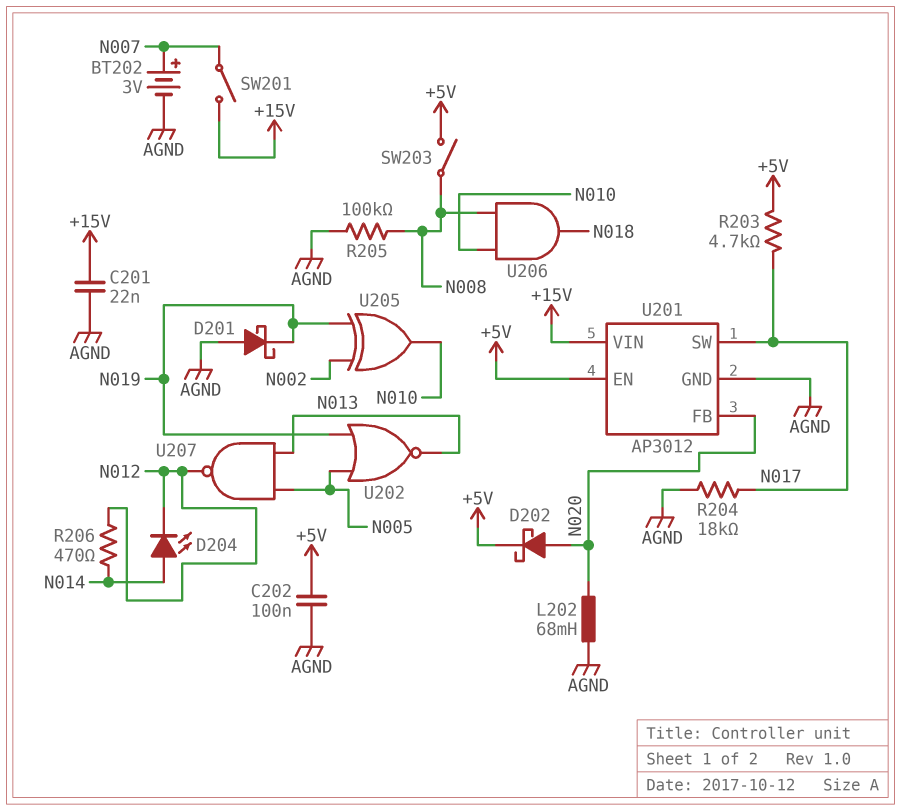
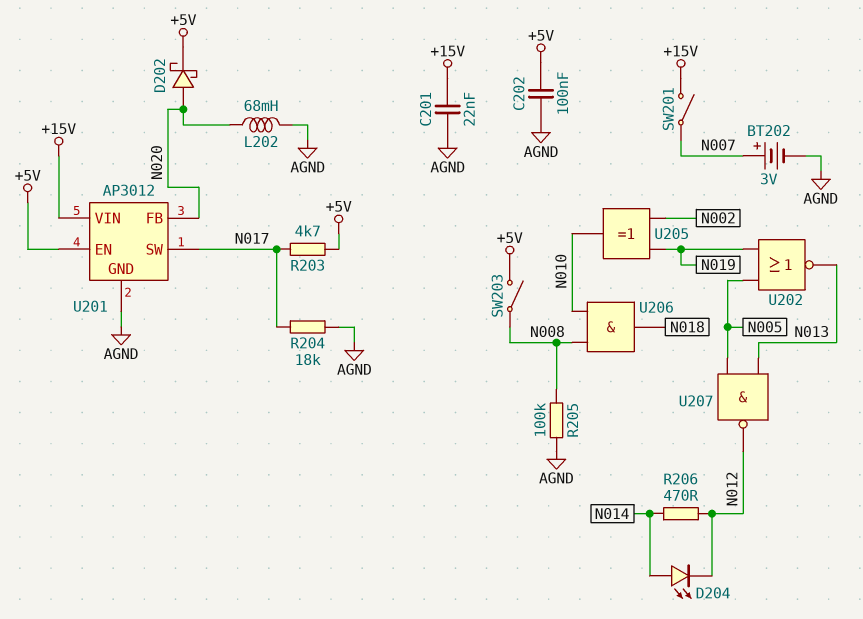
D201: schottky (A AGND, K N019) -> none

